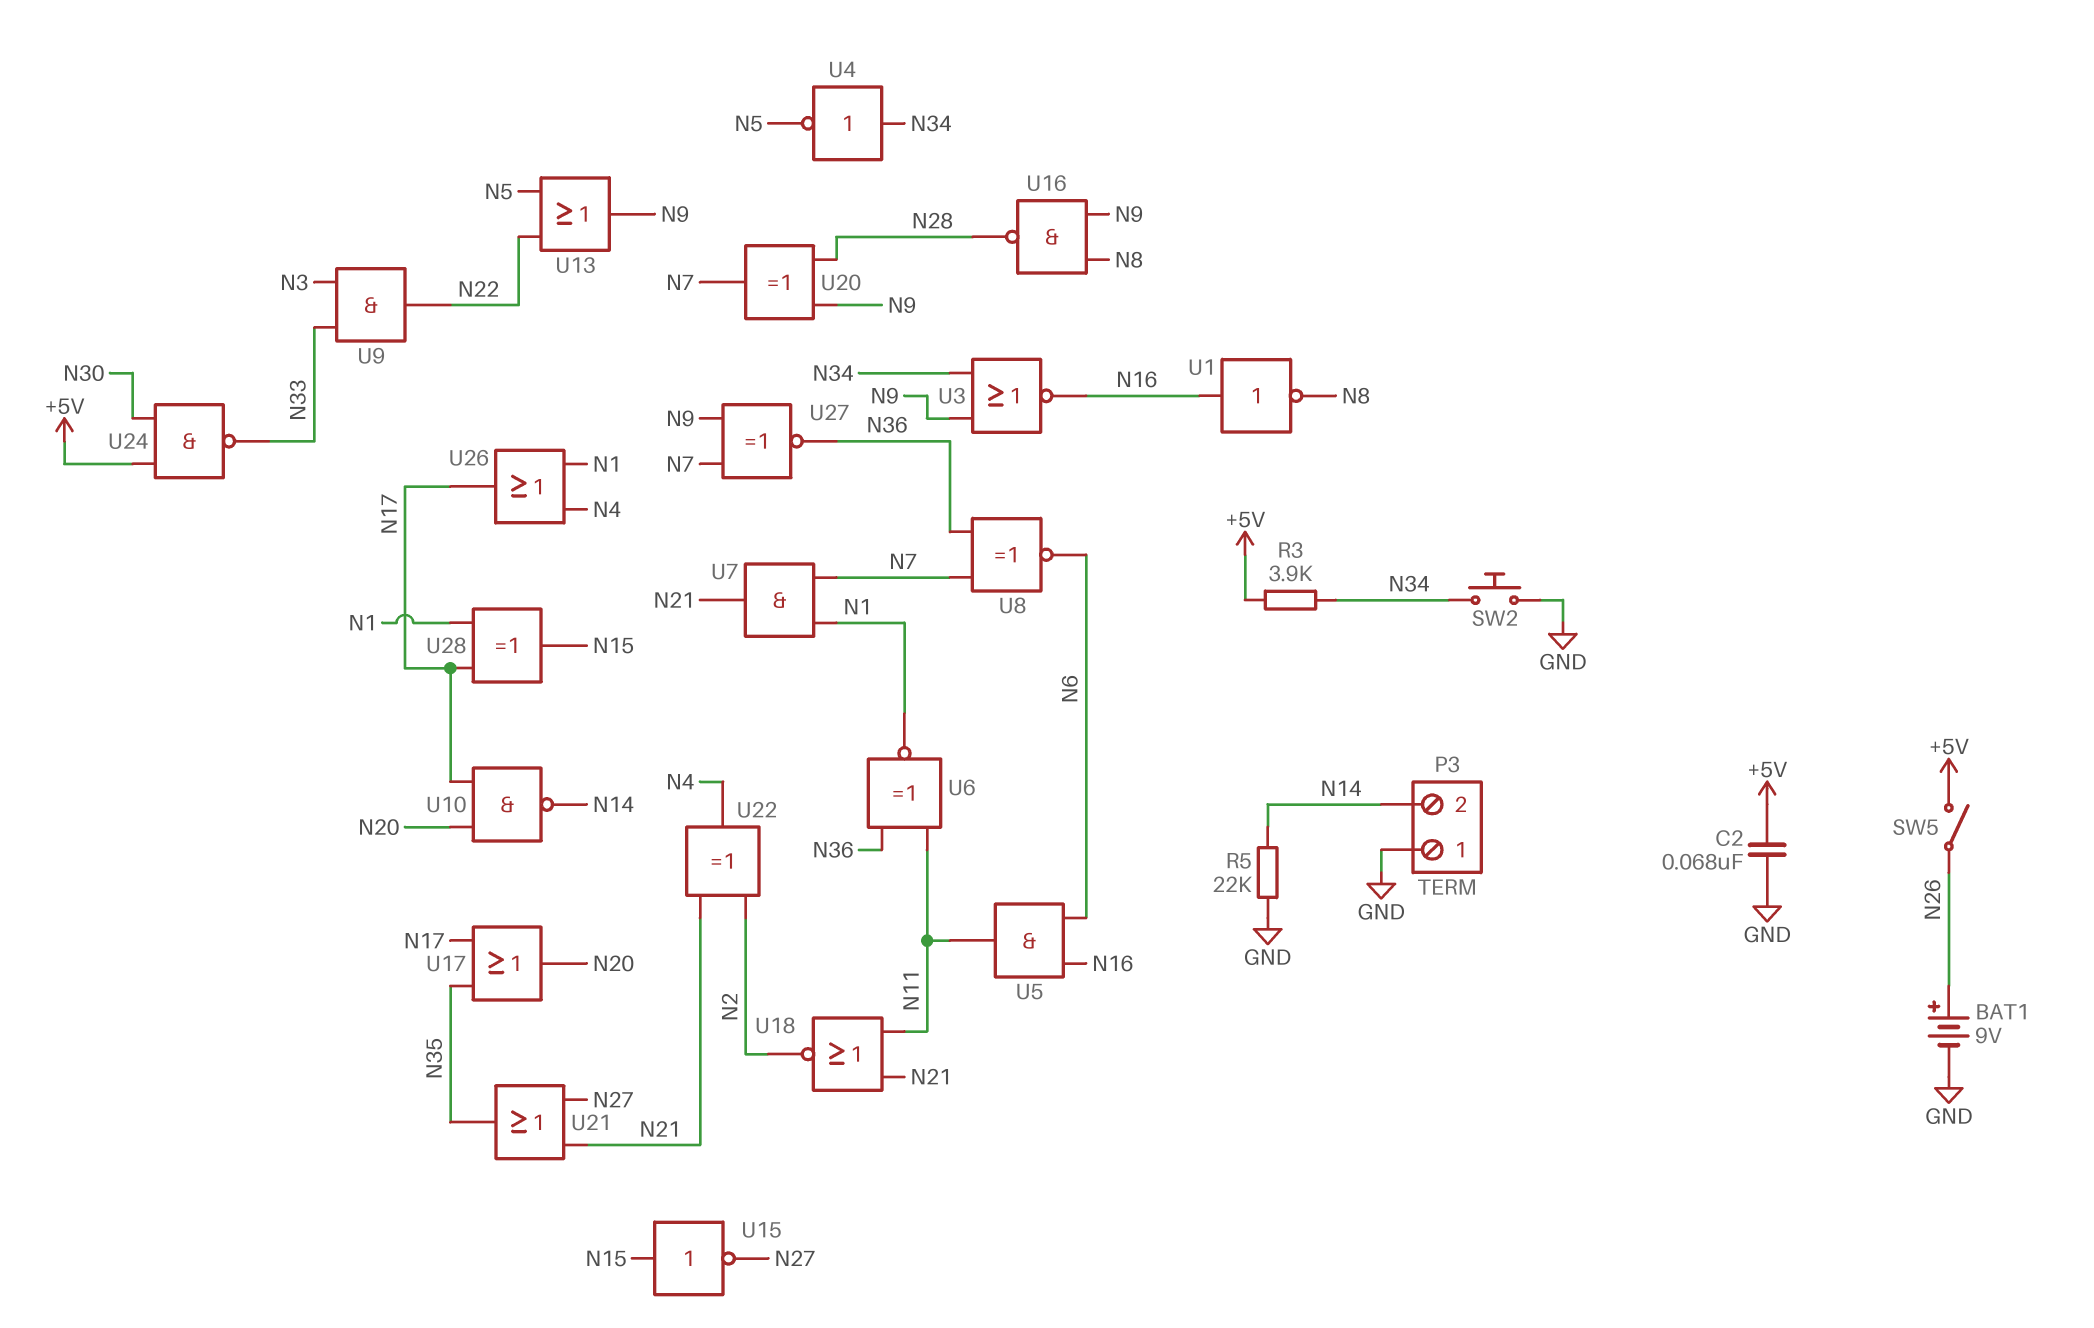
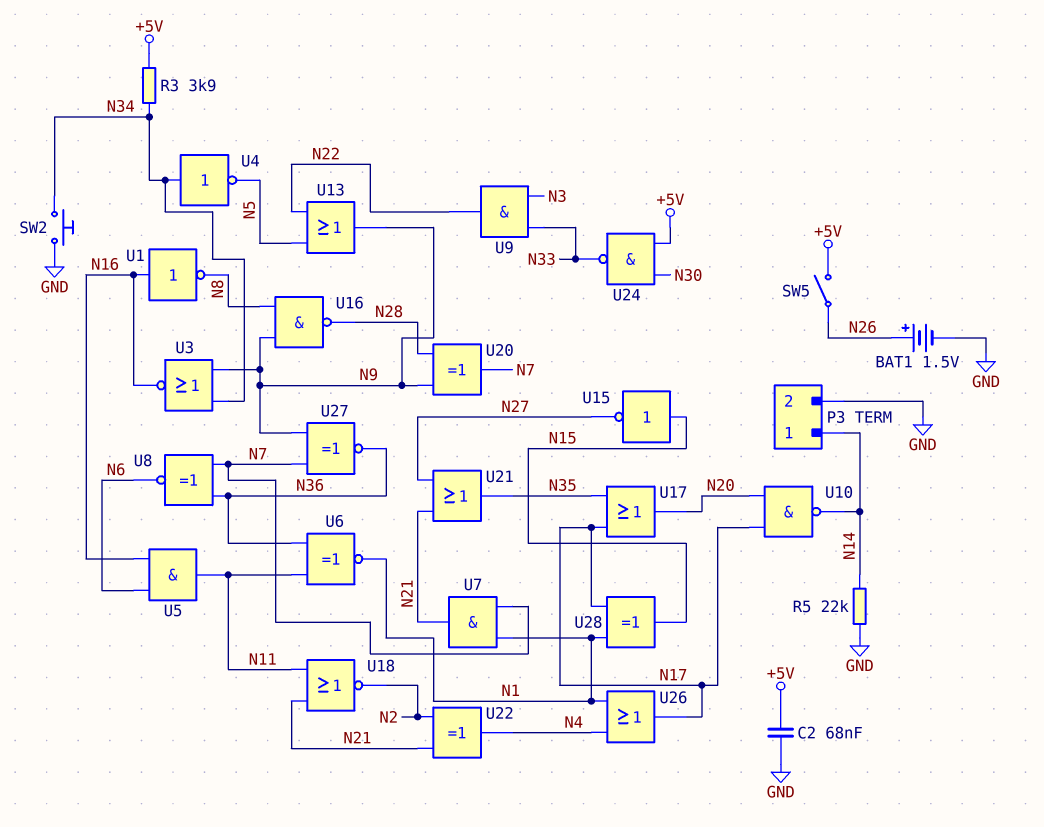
BAT1: 9V (plus N26, minus GND) -> 1.5V (plus N26, minus GND)
P3 pin 1: GND -> N14
P3 pin 2: N14 -> GND

